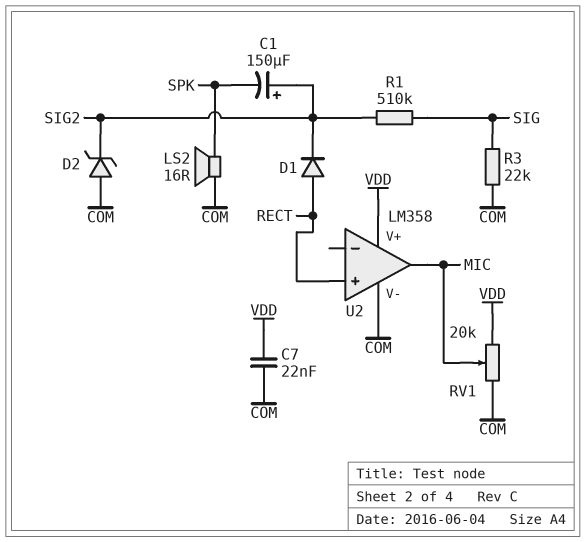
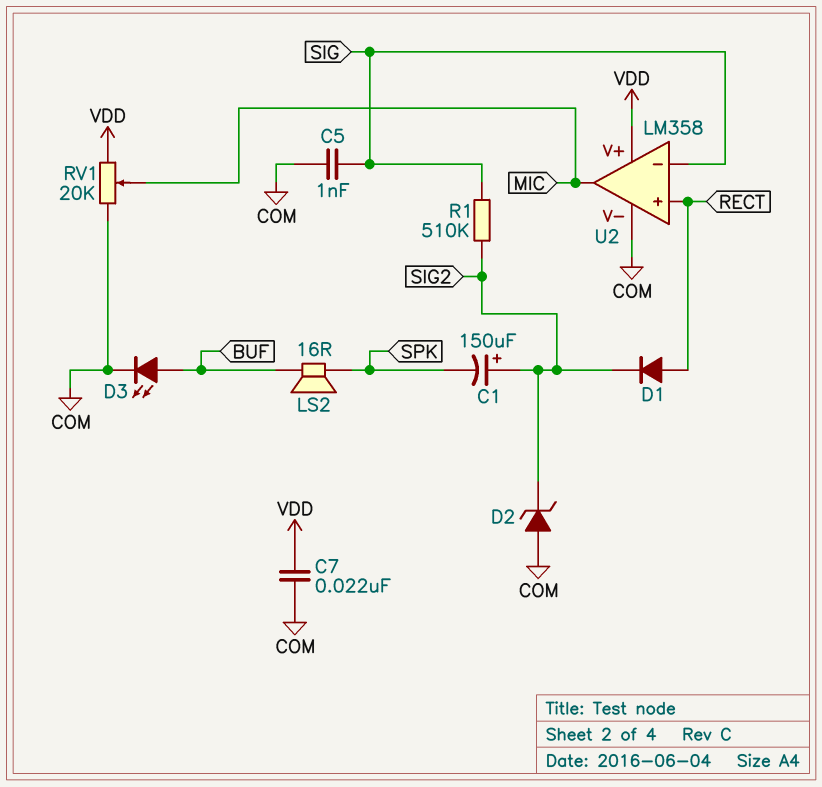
C5: none -> 1nF (COM, SIG)
D3: none -> LED (A BUF, K COM)
LS2: speaker 16R (COM, SPK) -> speaker 16R (BUF, SPK)
R3: 22k (COM, SIG) -> none
U2 pin in-: none -> SIG

